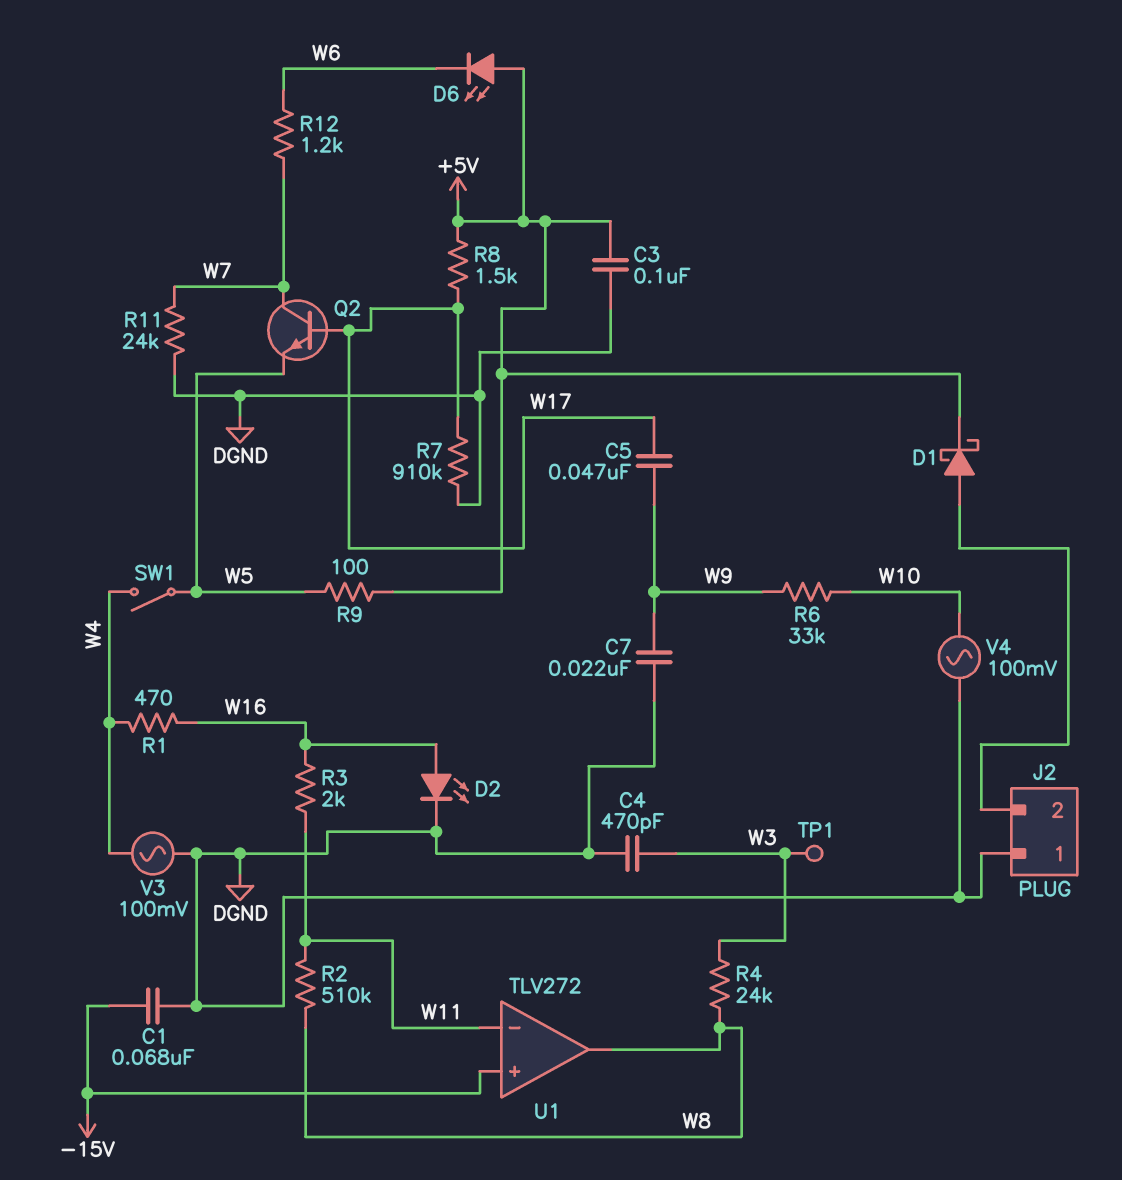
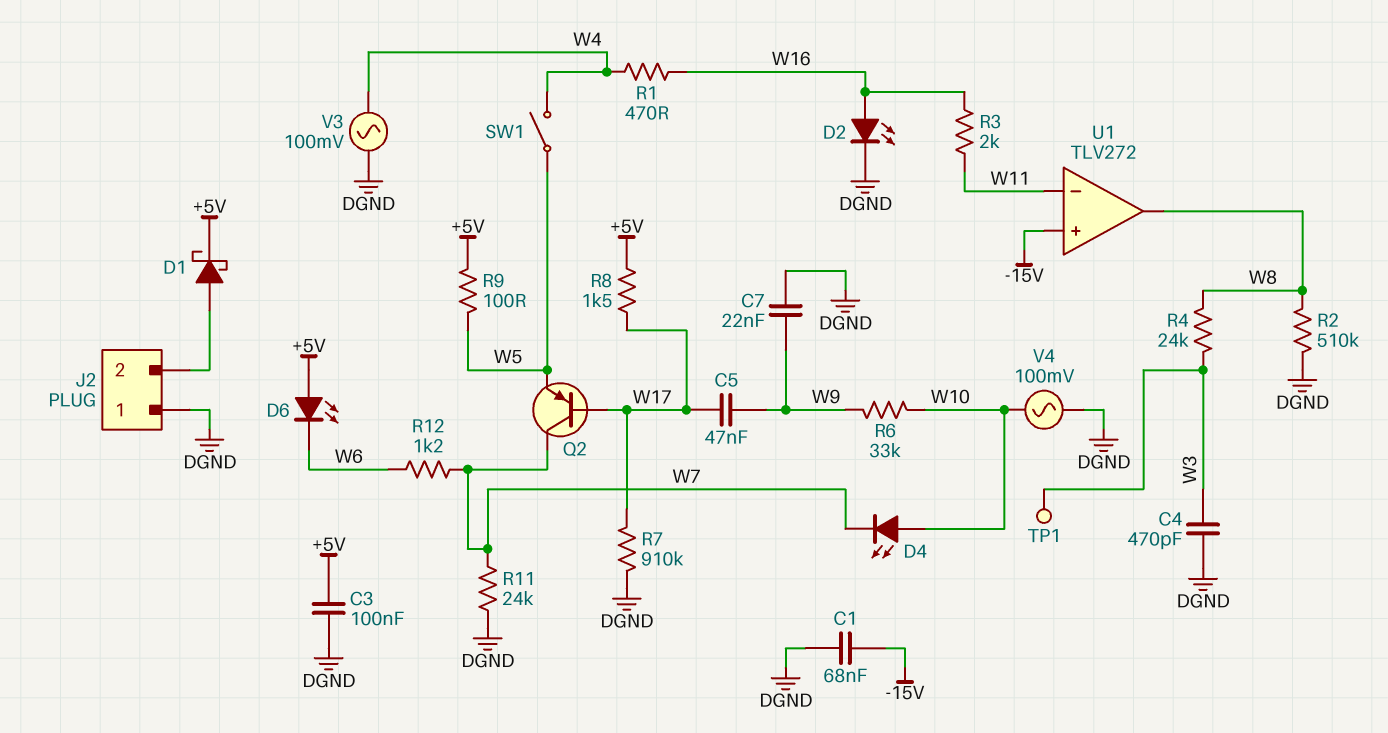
D4: none -> LED (A W10, K W7)
Q2: NPN (B W17, C W7, E W5) -> PNP (B W17, C W7, E W5)
R2: 510k (W8, W11) -> 510k (DGND, W8)

